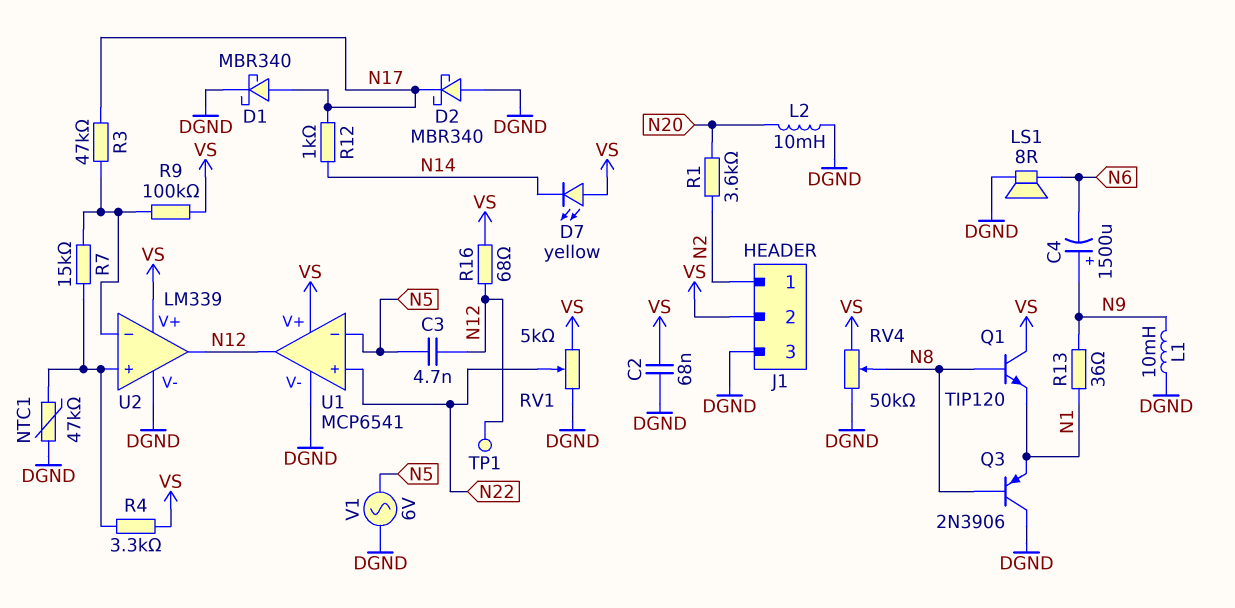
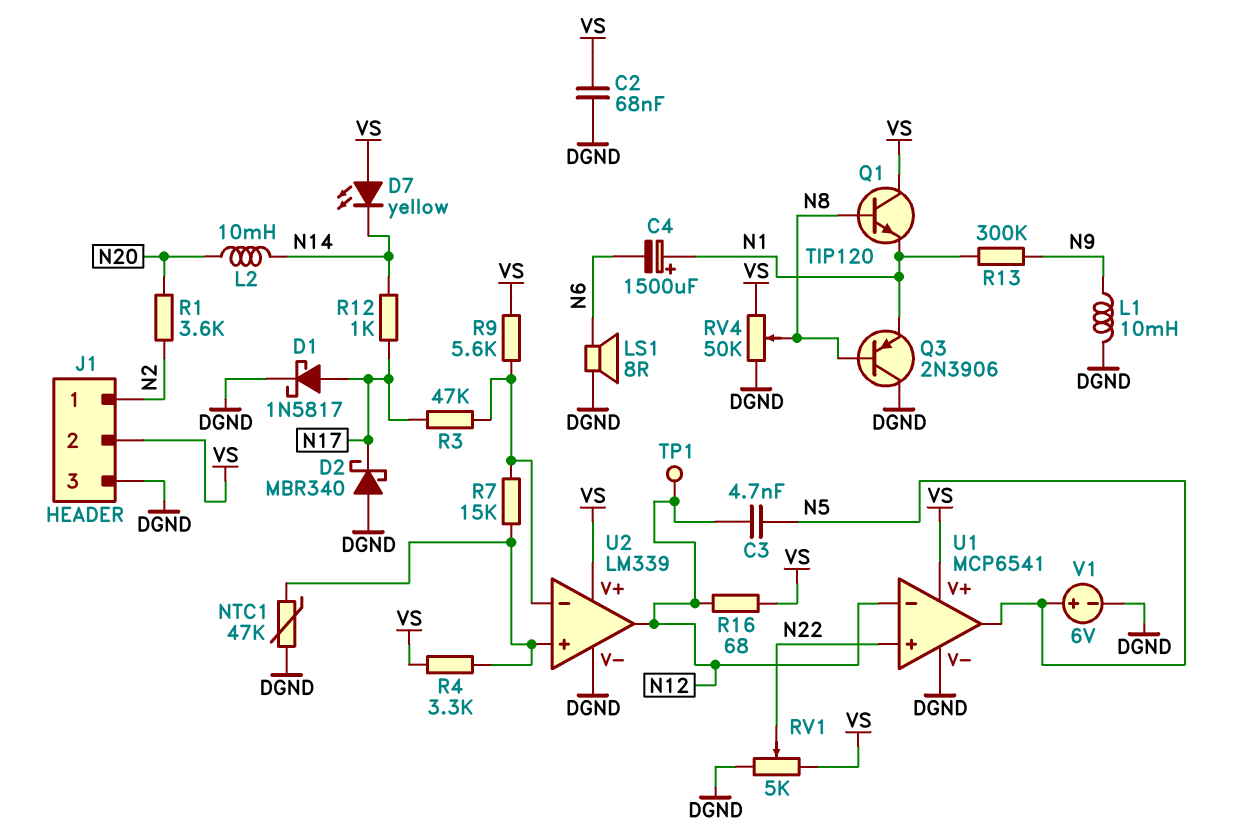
C4: 1500uF (plus N9, minus N6) -> 1500uF (plus N1, minus N6)
D1: schottky MBR340 (A N17, K DGND) -> schottky 1N5817 (A N17, K DGND)
L2: 10mH (DGND, N20) -> 10mH (N14, N20)
R9: 100k (U2/in-, VS) -> 5.6k (U2/in-, VS)
R13: 36 (N1, N9) -> 300k (N1, N9)
U1 pin in-: N5 -> N12
U1 pin out: N12 -> N5
V1: AC 6V (DGND, N5) -> 6V (plus N5, minus DGND)

